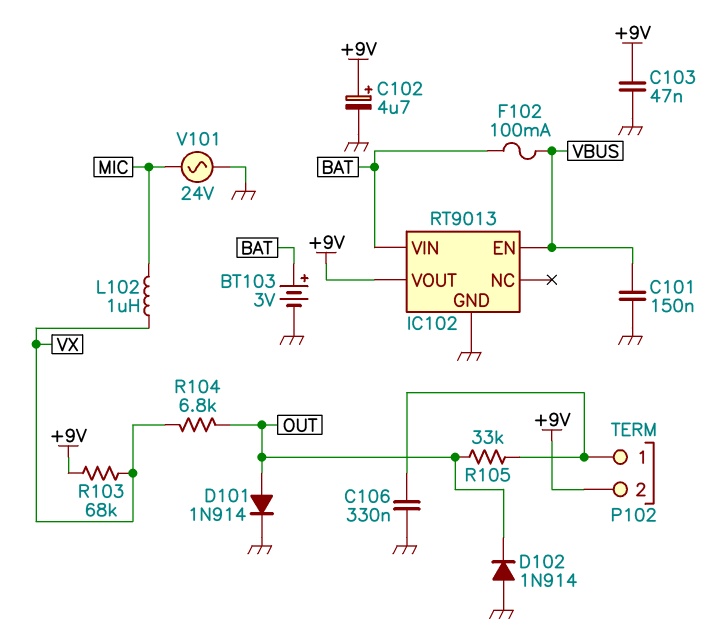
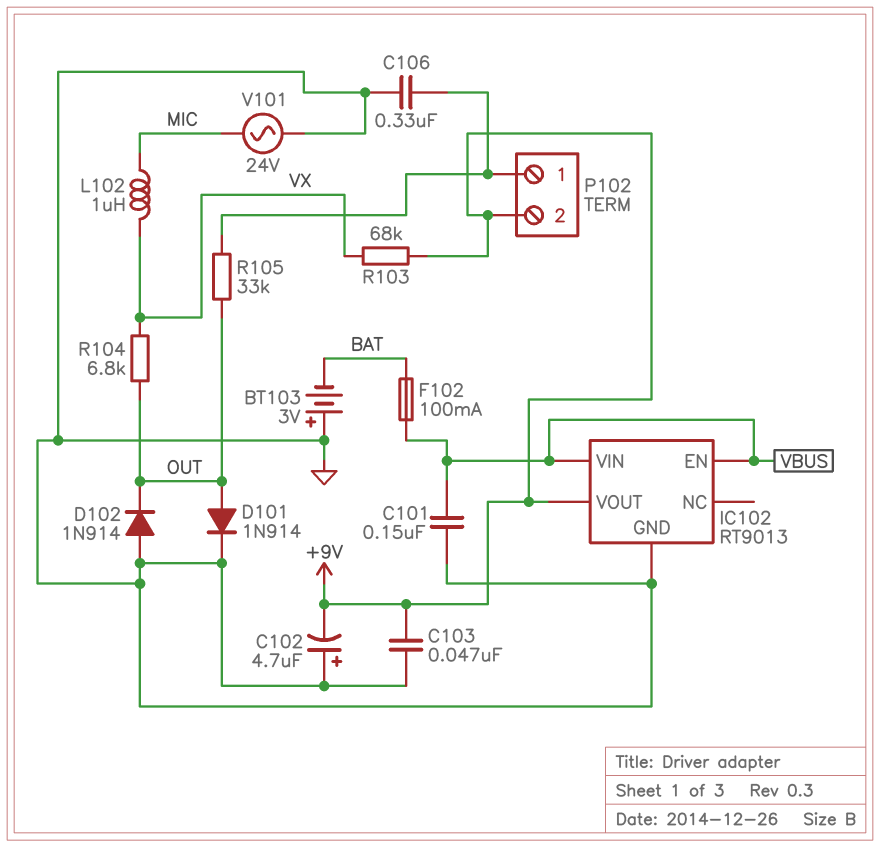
BT103: 3V (plus BAT, minus GND) -> 3V (plus GND, minus BAT)
C102: 4.7uF (plus +9V, minus GND) -> 4.7uF (plus GND, minus +9V)
IC102 pin VIN: BAT -> VBUS

